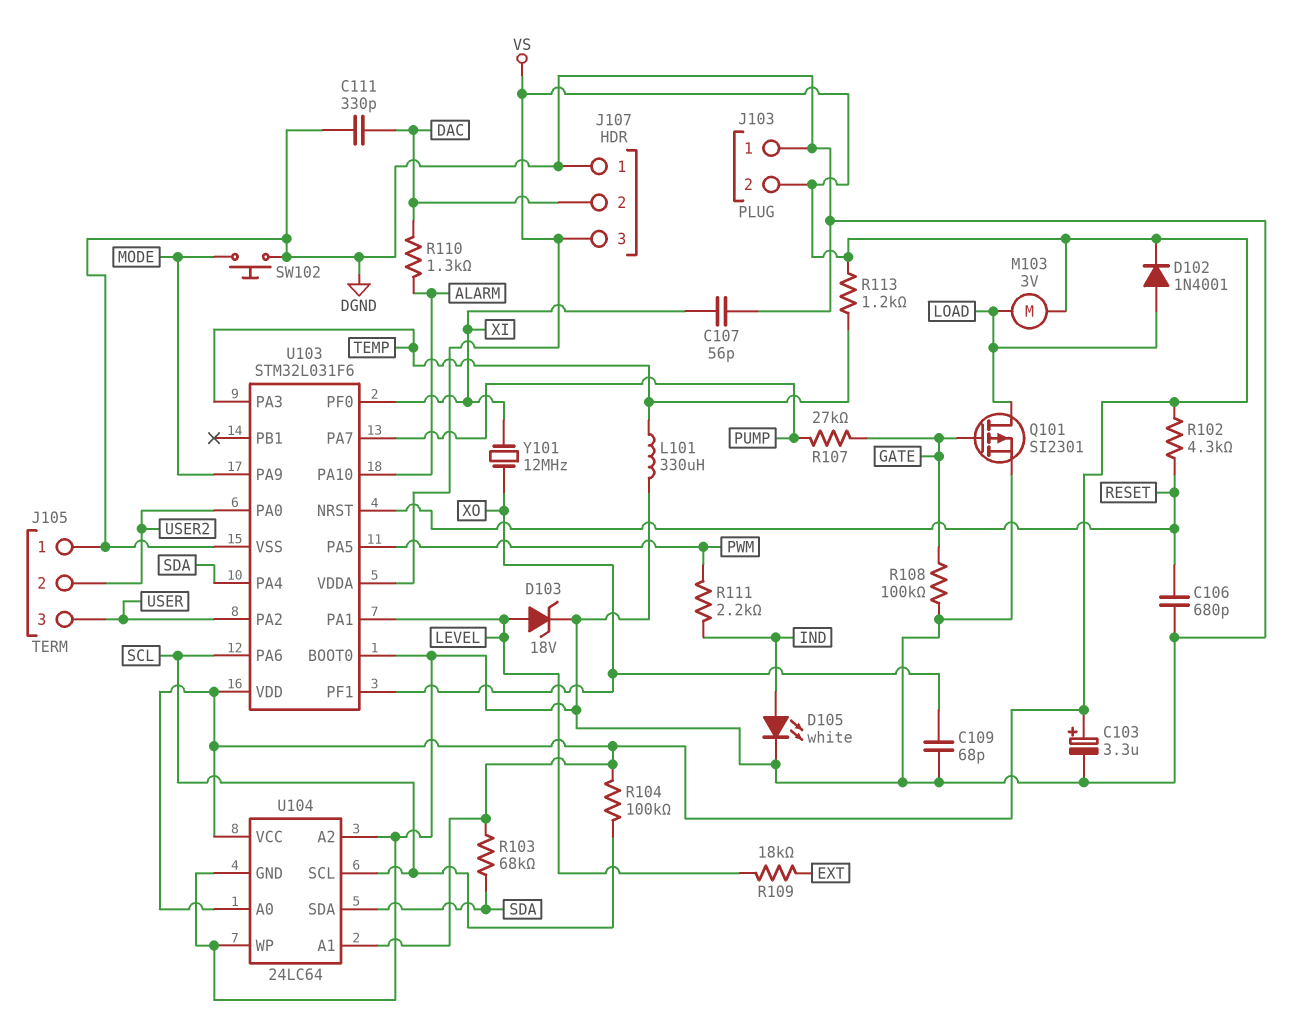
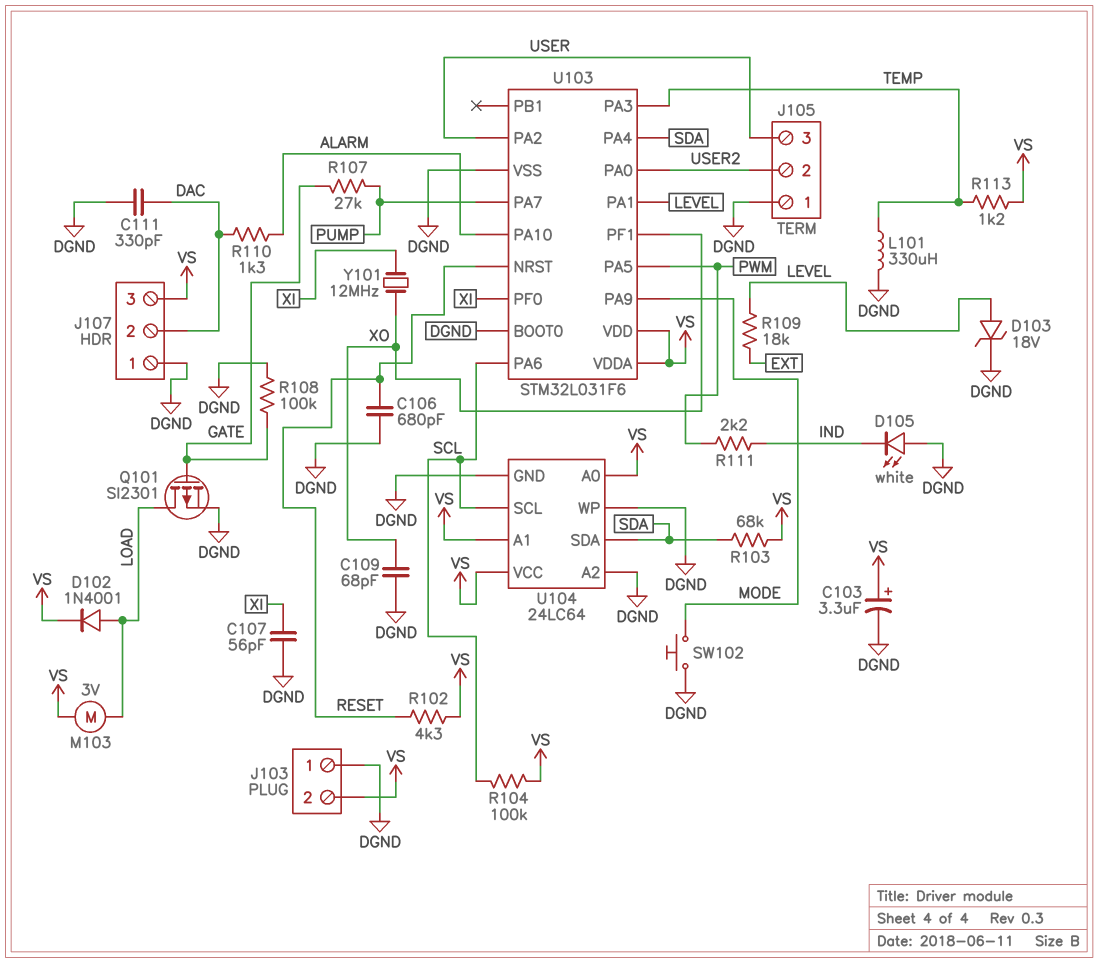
D105: LED white (A IND, K DGND) -> LED white (A DGND, K IND)

